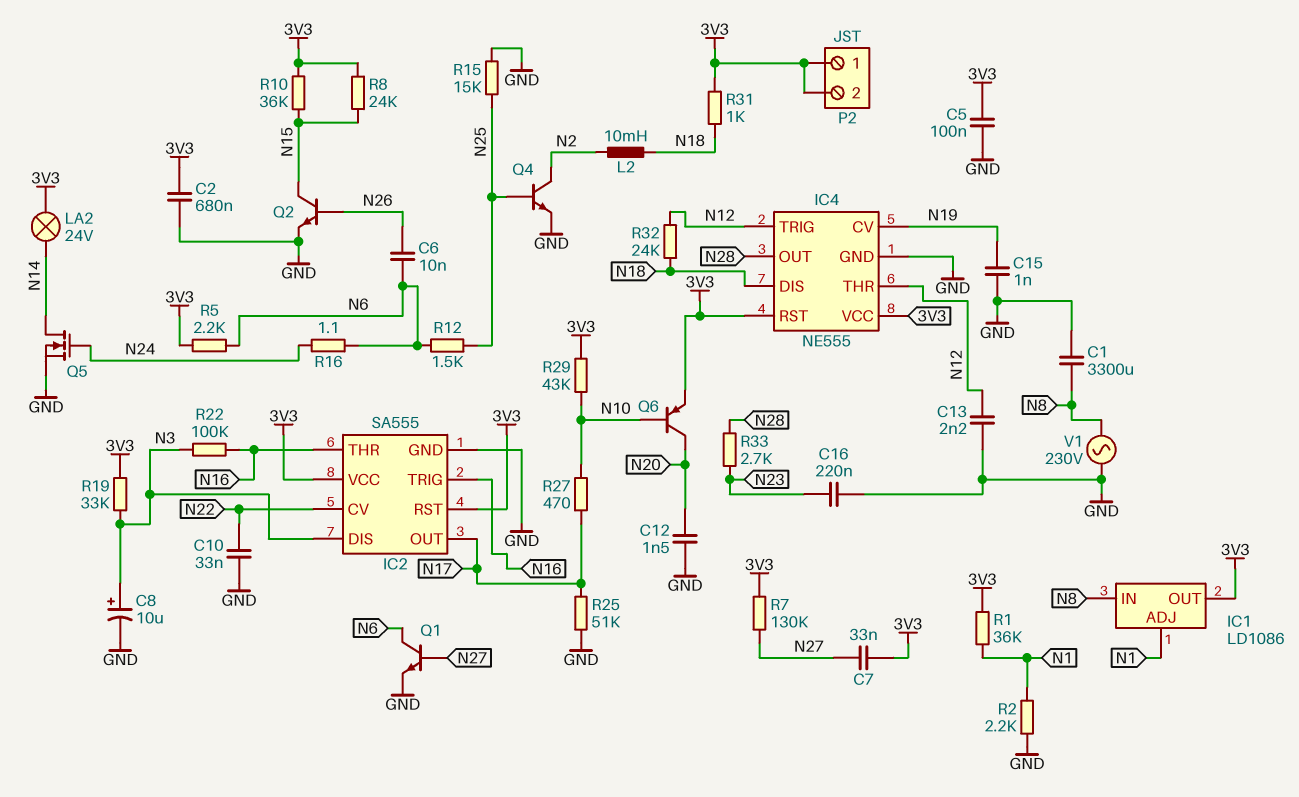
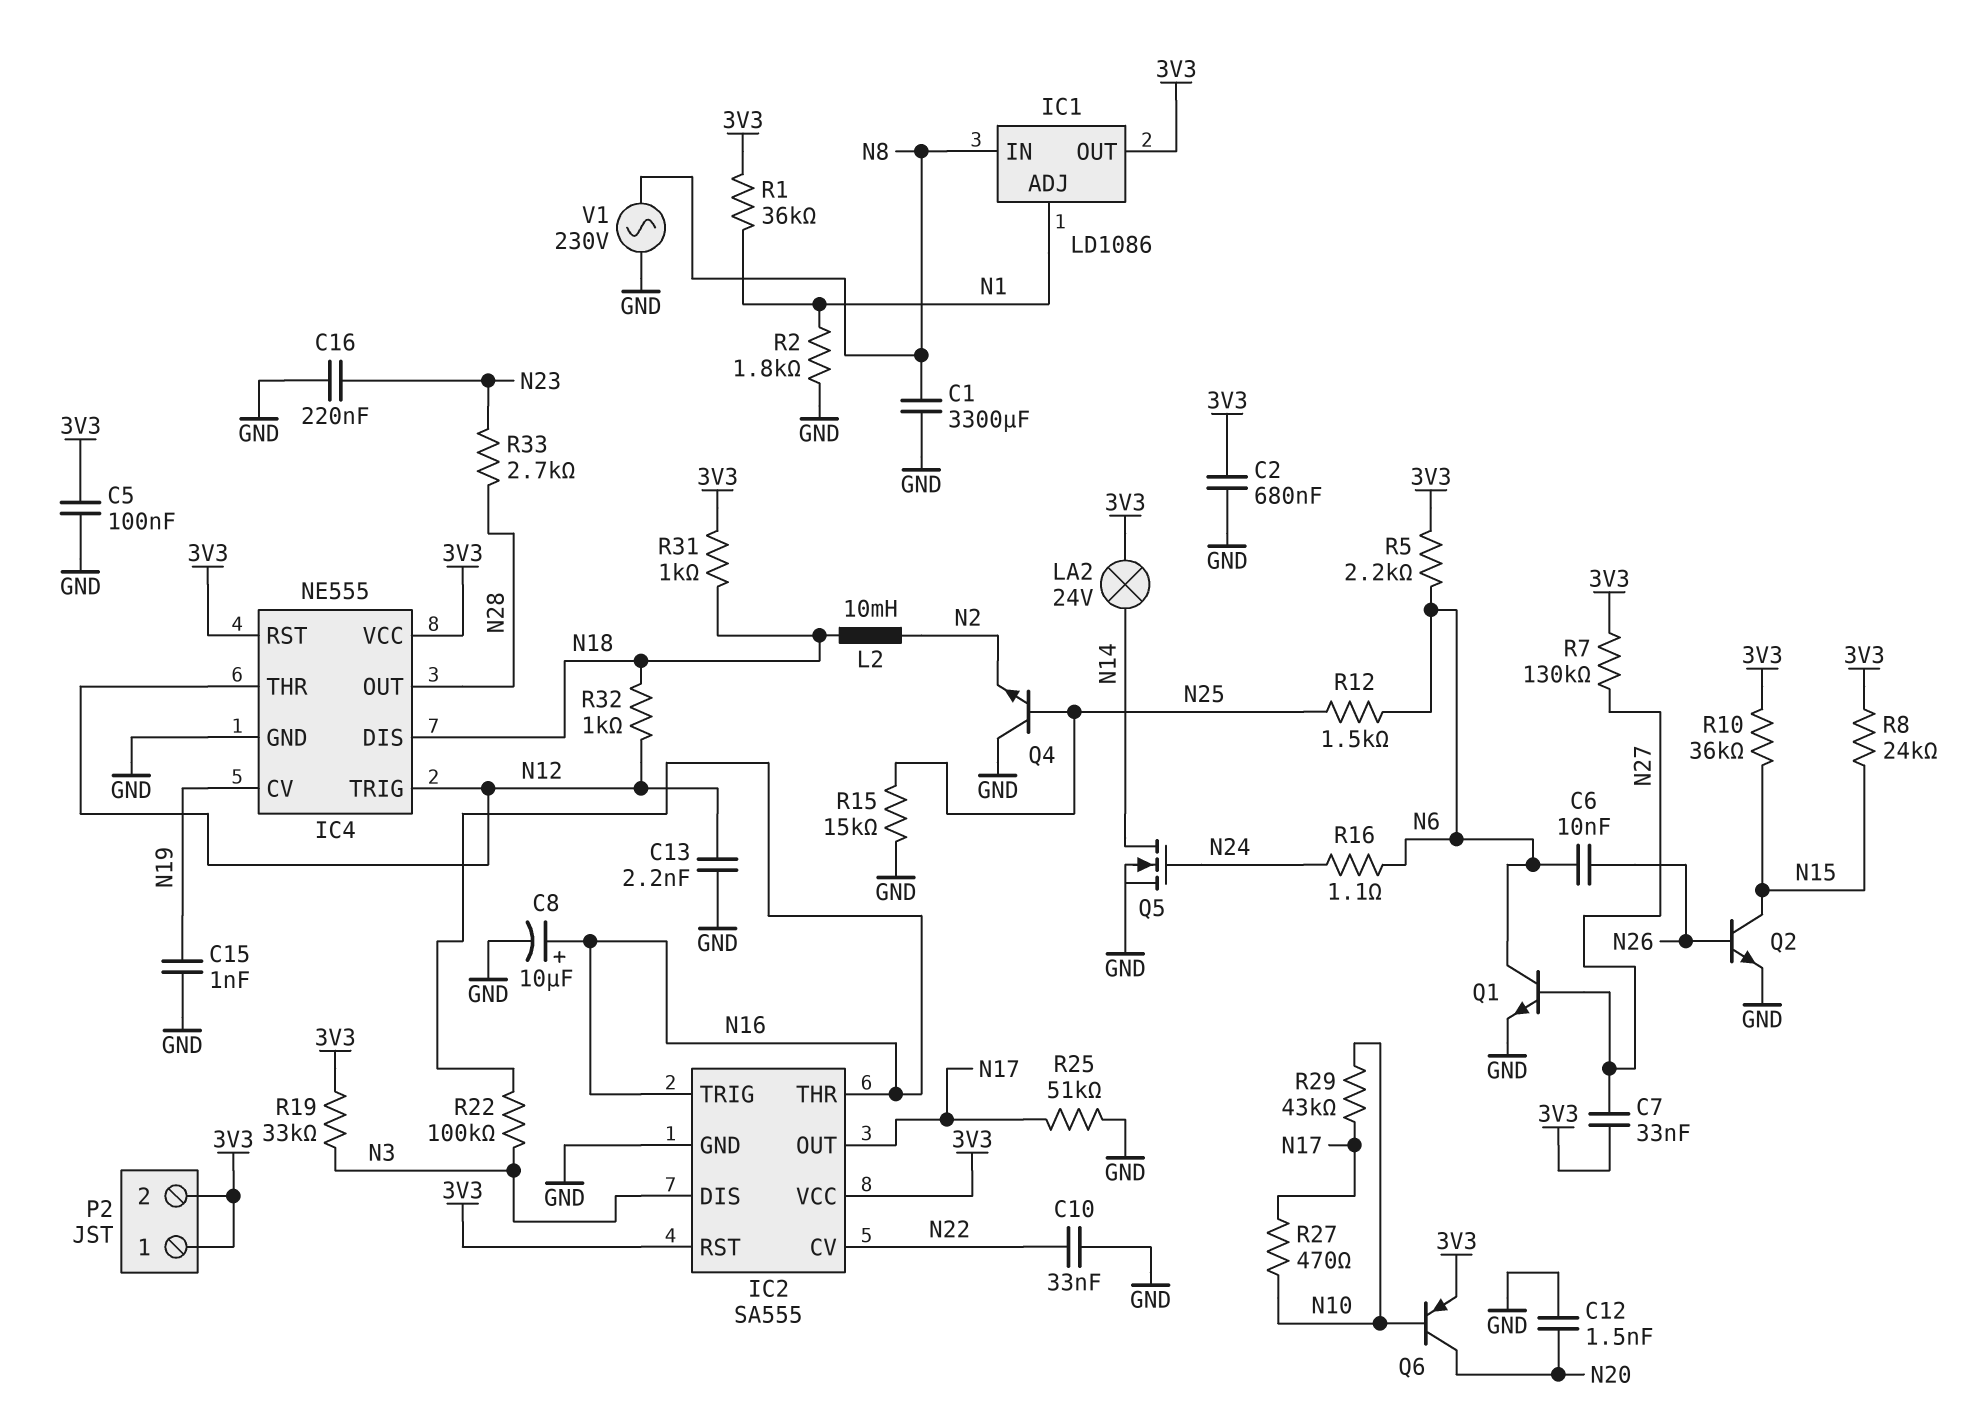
C8: 10uF (plus N3, minus GND) -> 10uF (plus N16, minus GND)
Q4: NPN (B N25, C N2, E GND) -> NPN (B N25, C GND, E N2)
R2: 2.2k (GND, N1) -> 1.8k (GND, N1)
R29: 43k (3V3, N10) -> 43k (N10, N17)
R32: 24k (N12, N18) -> 1k (N12, N18)

